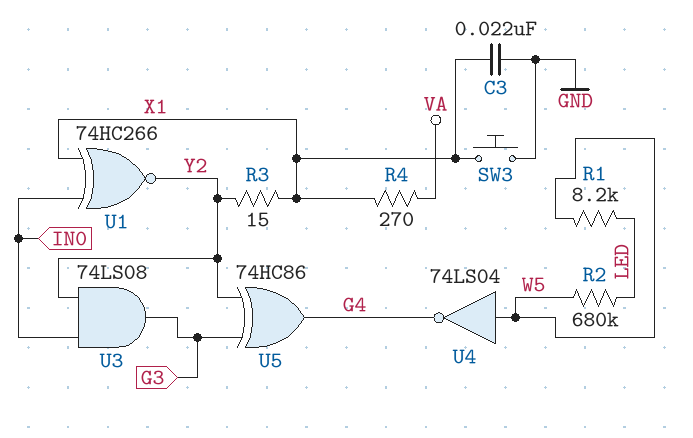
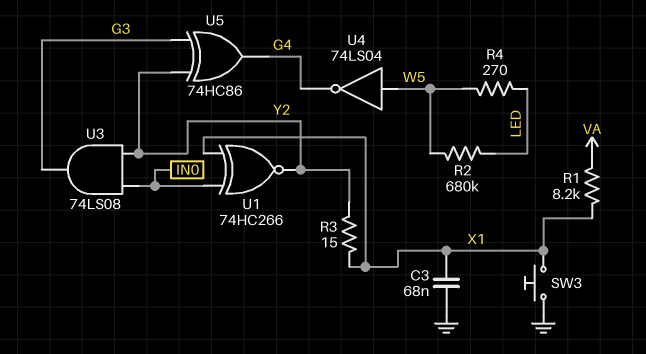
C3: 22nF (GND, X1) -> 68nF (GND, X1)
R1: 8.2k (LED, W5) -> 8.2k (VA, X1)
R4: 270 (VA, X1) -> 270 (LED, W5)

